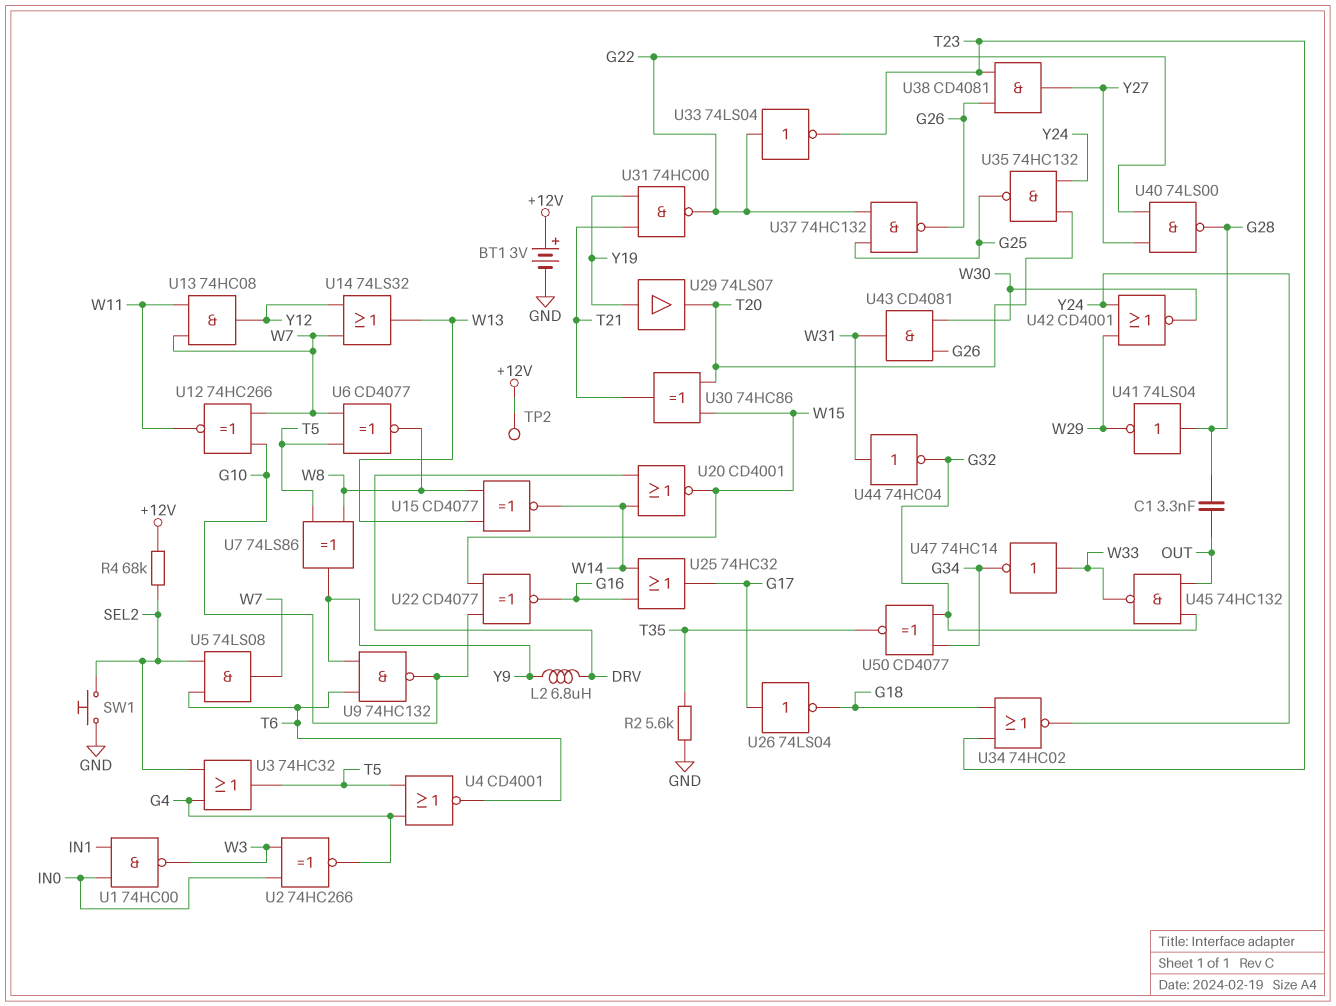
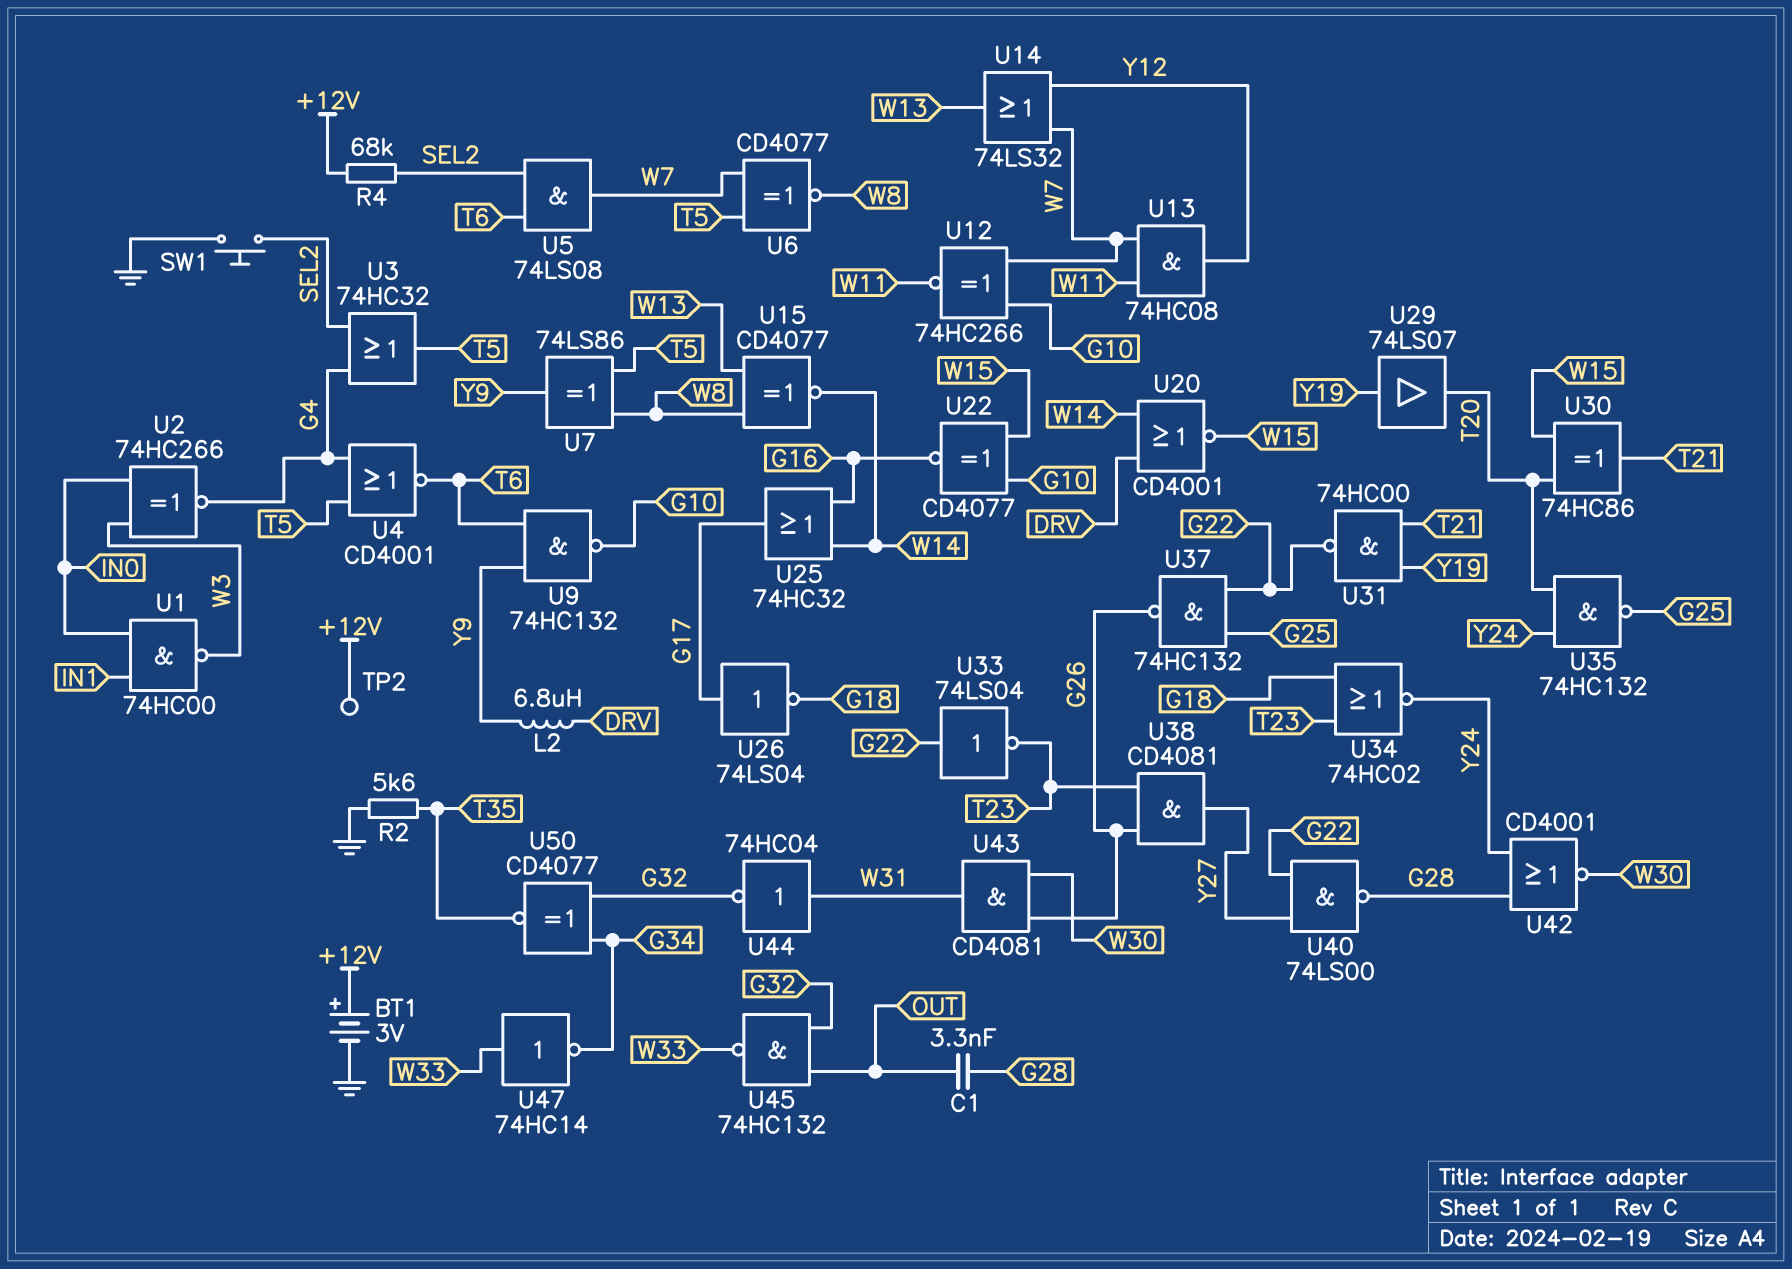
U41: NOT 74LS04 (in G28, out W29) -> none
U42: NOR CD4001 (in W29, in Y24, out W30) -> NOR CD4001 (in G28, in Y24, out W30)

